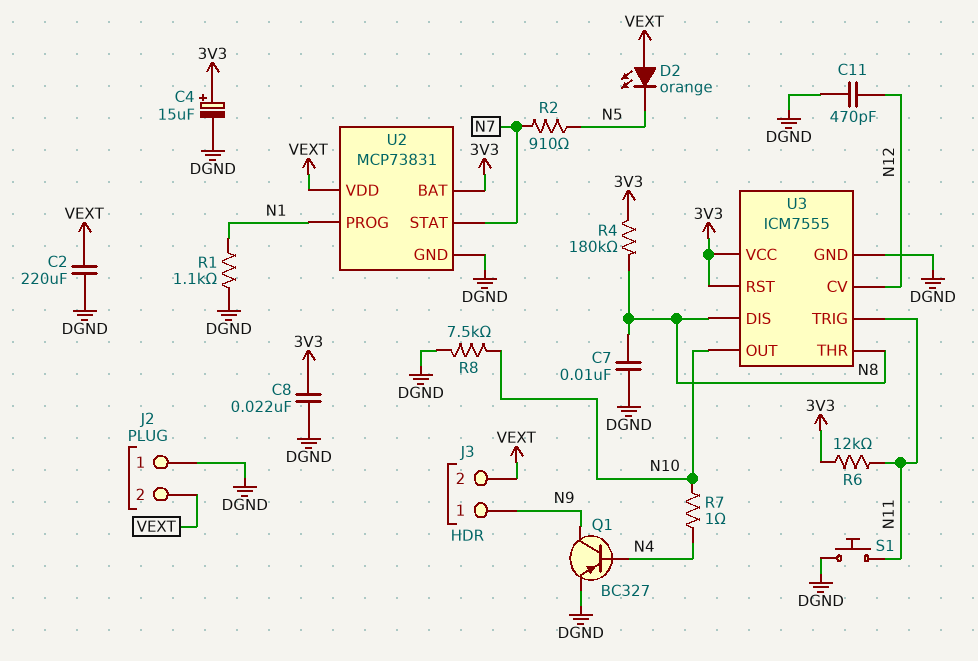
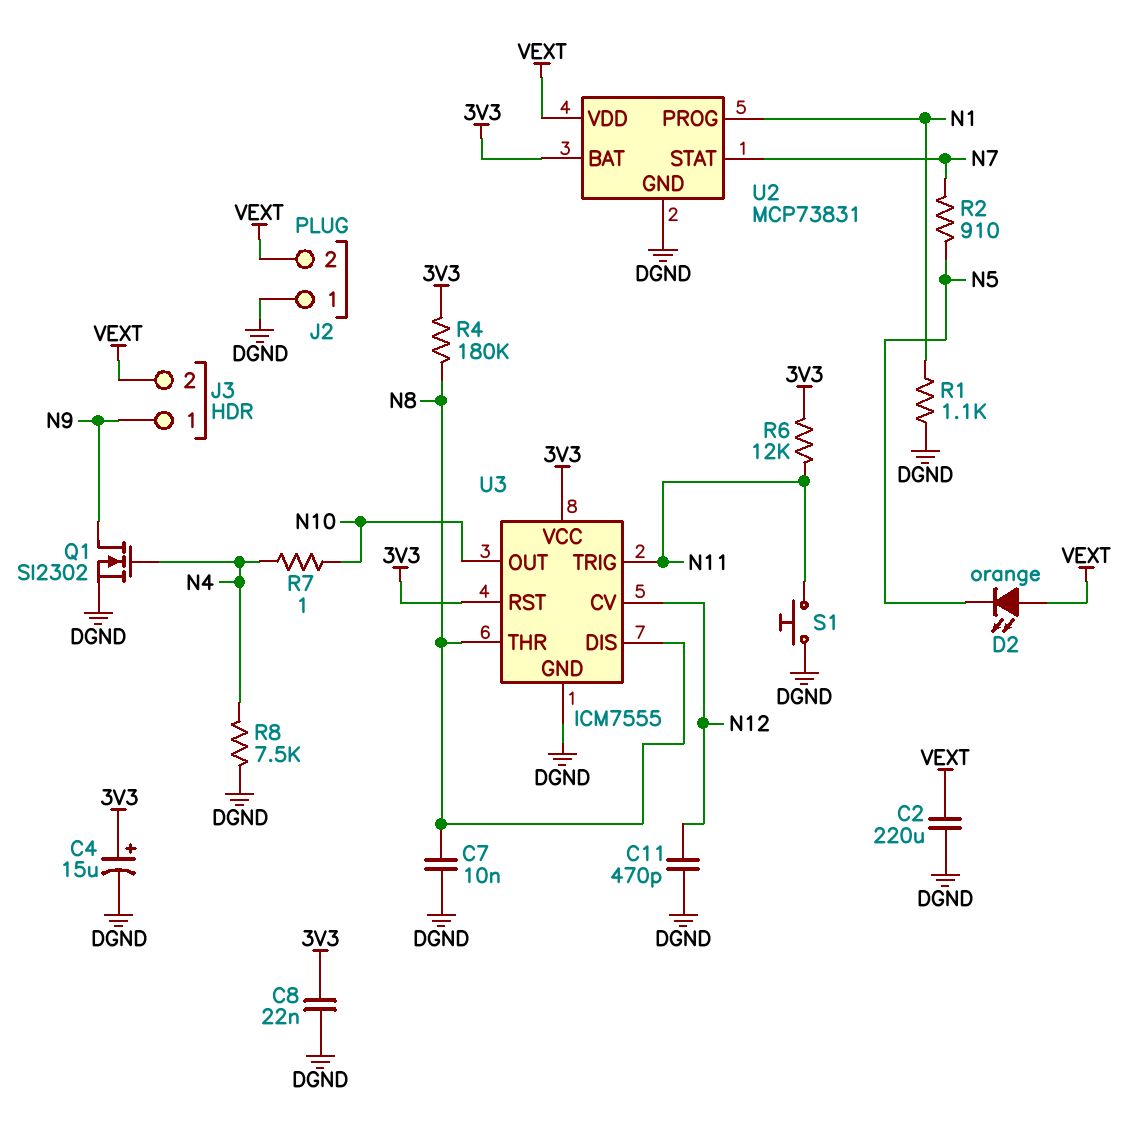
Q1: PNP BC327 (B N4, C N9, E DGND) -> NMOS SI2302 (G N4, D N9, S DGND)
R8: 7.5k (DGND, N10) -> 7.5k (DGND, N4)

